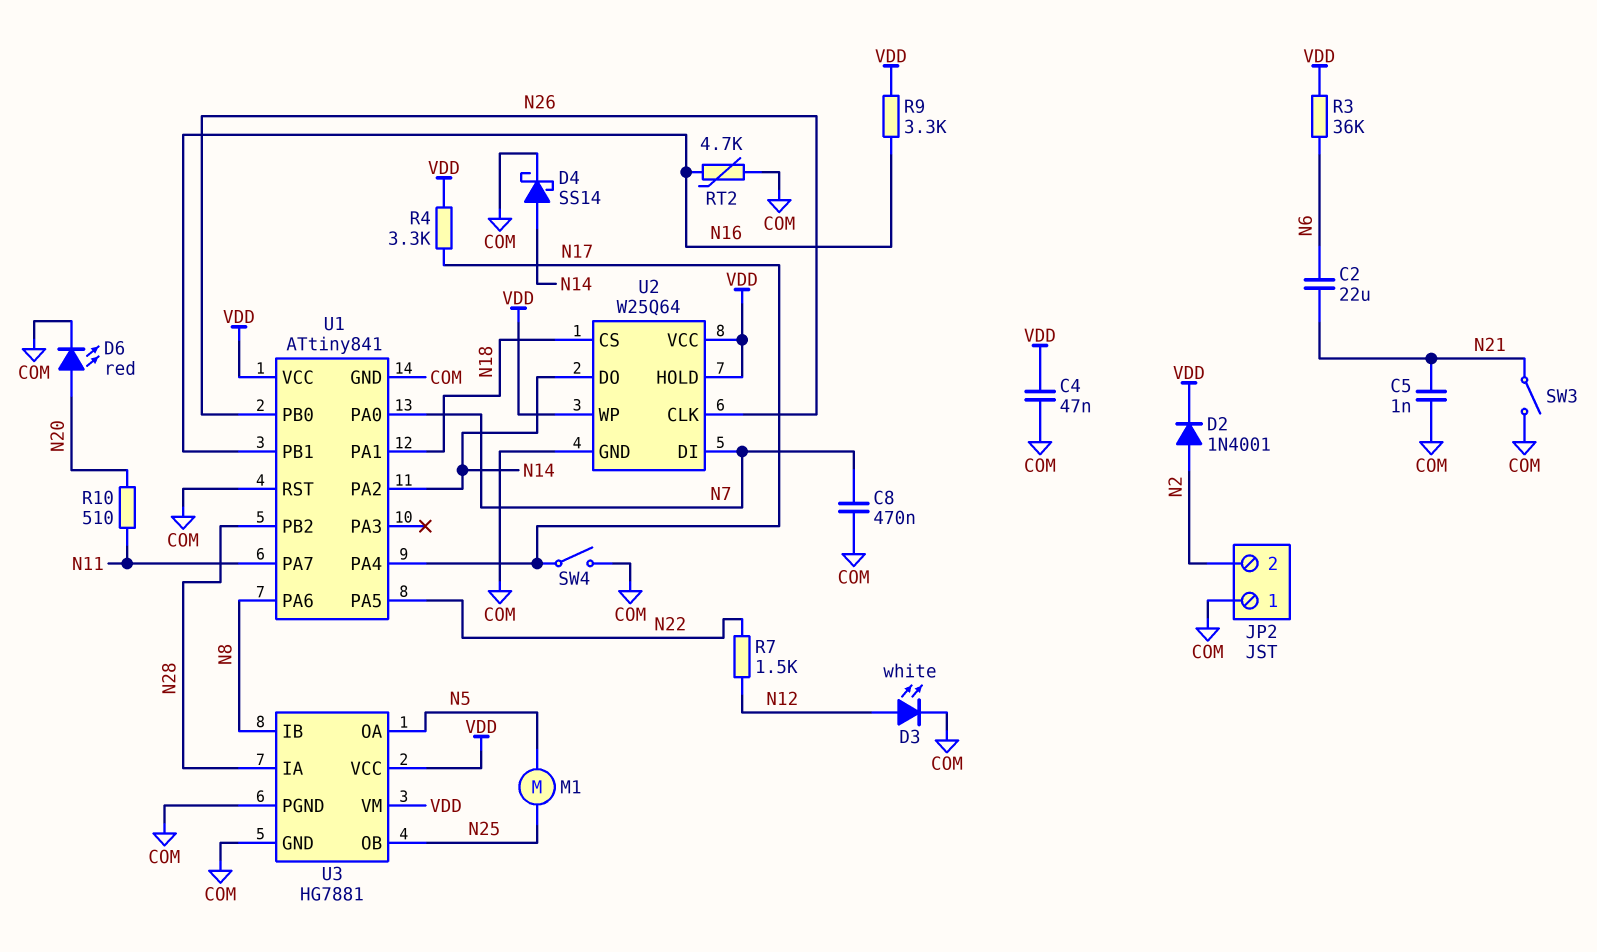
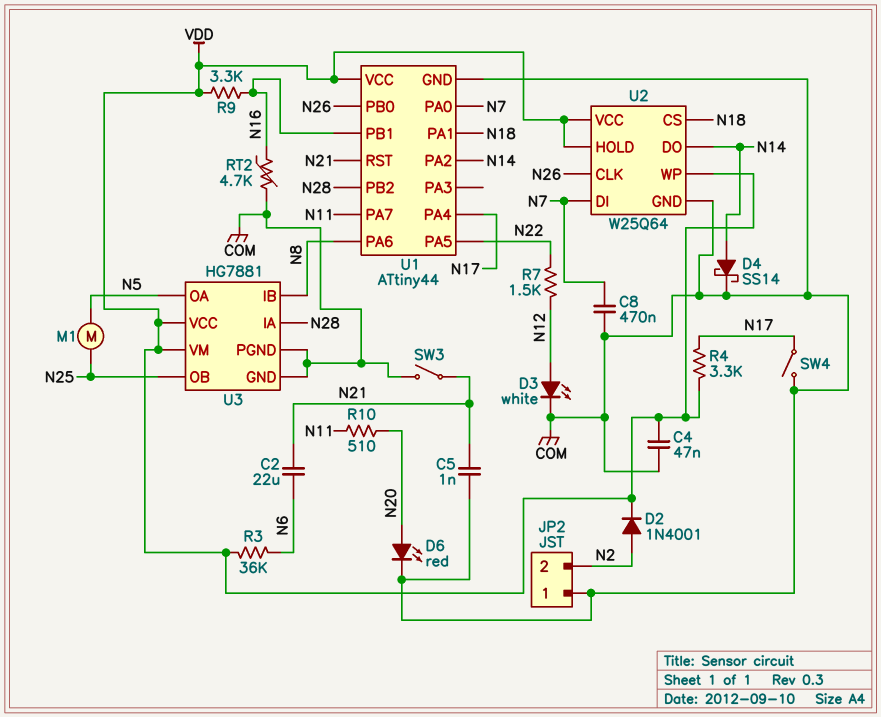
U1: ATtiny841 -> ATtiny44
U1 pin RST: COM -> N21

